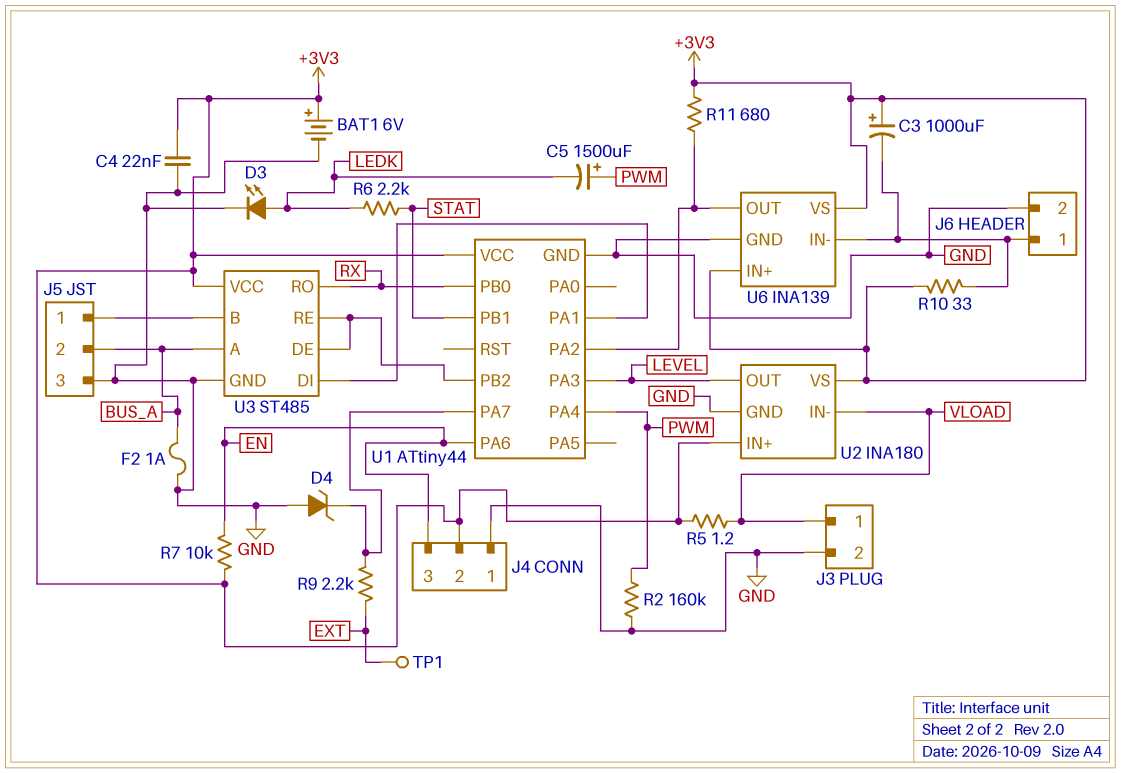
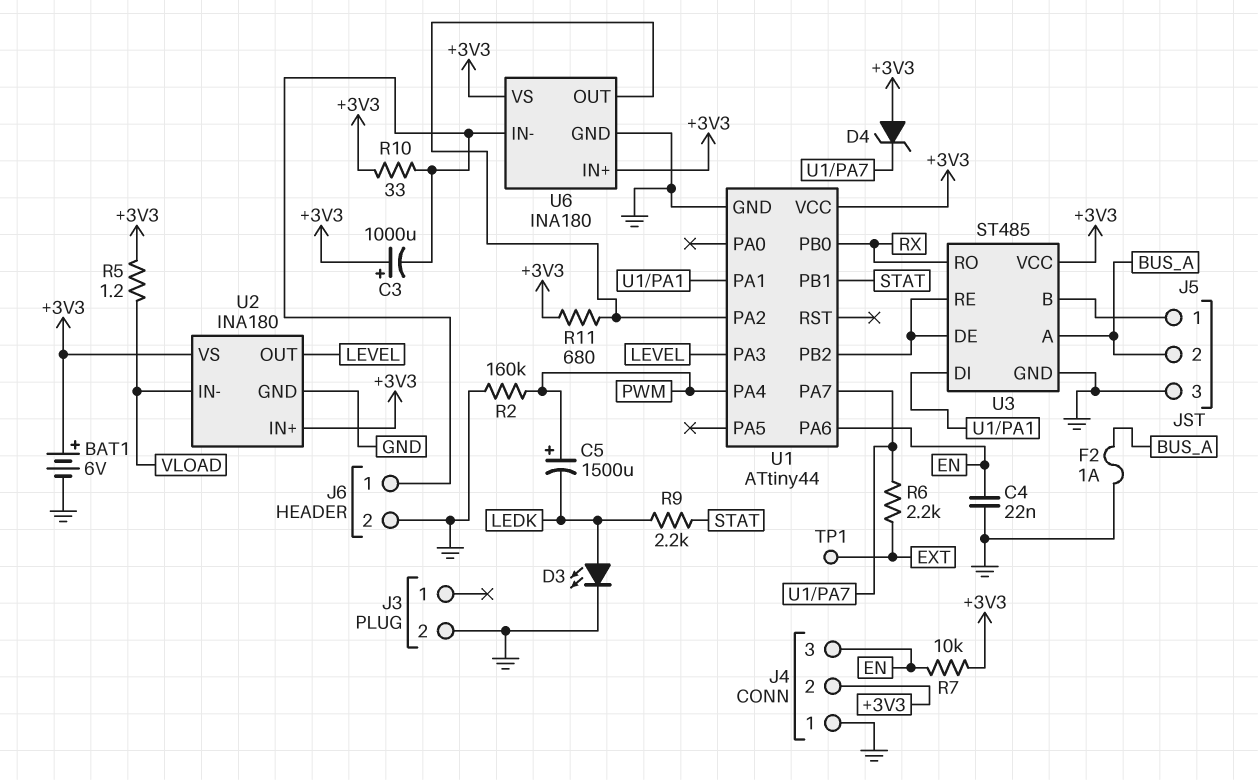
C4: 22nF (+3V3, GND) -> 22nF (EN, GND)
D4: zener (A GND, K U1/PA7) -> zener (A +3V3, K U1/PA7)
J3 pin 1: VLOAD -> none
R6: 2.2k (LEDK, STAT) -> 2.2k (EXT, U1/PA7)
R9: 2.2k (EXT, U1/PA7) -> 2.2k (LEDK, STAT)
U6: INA139 -> INA180

